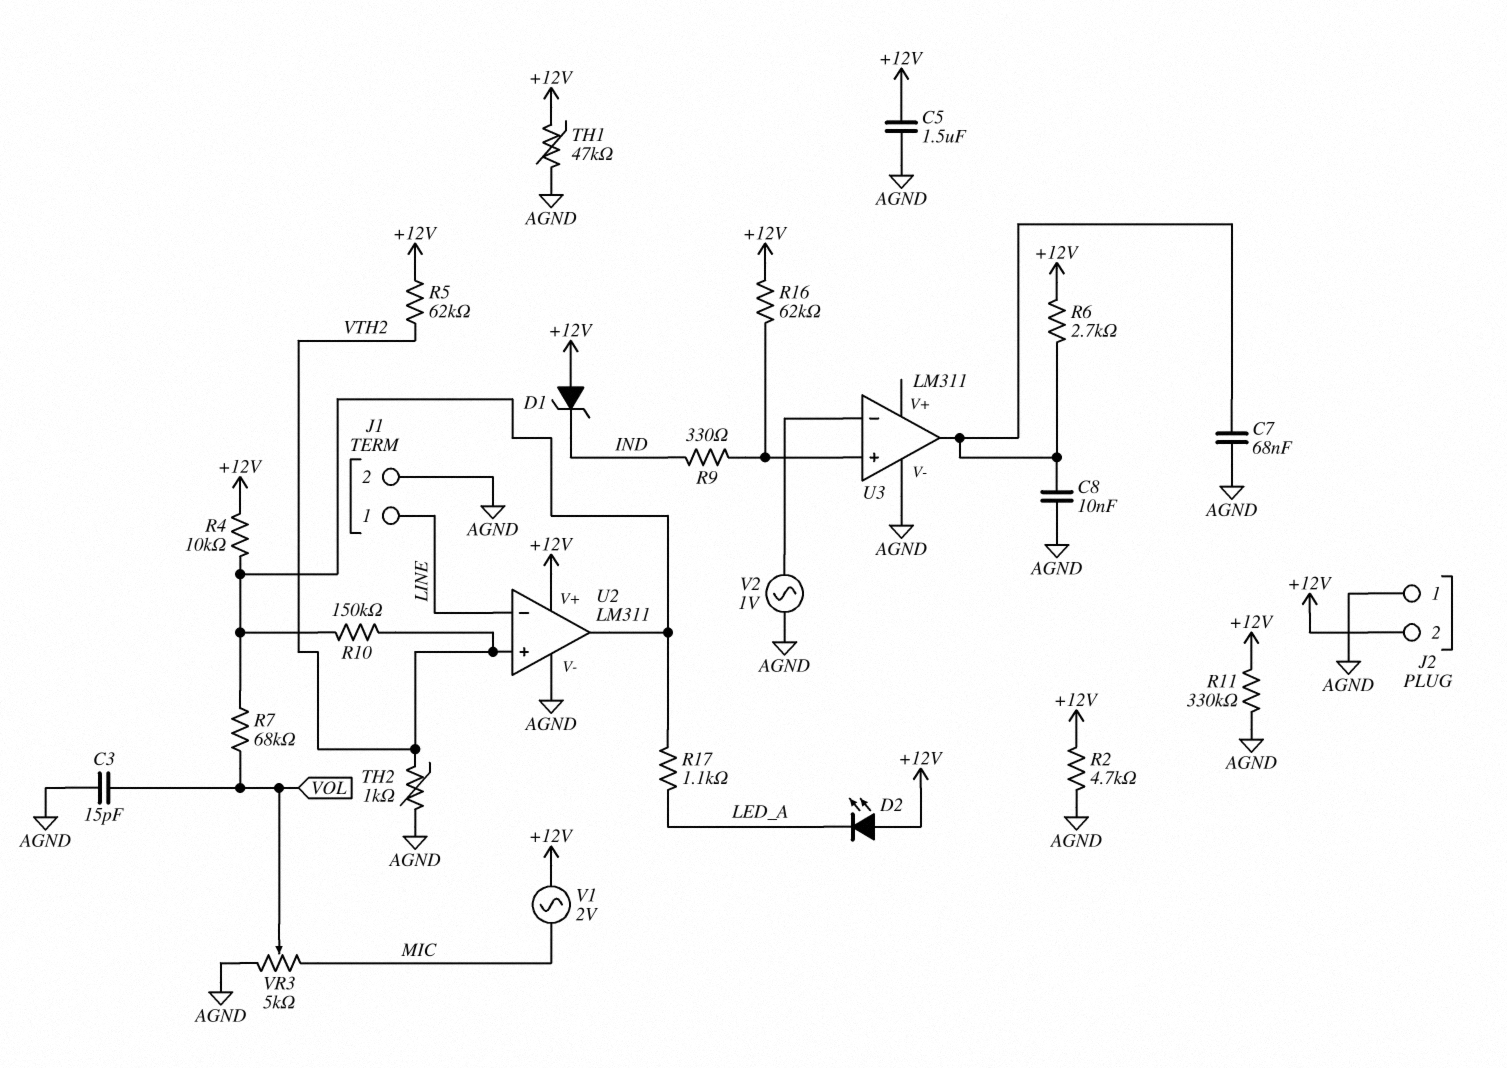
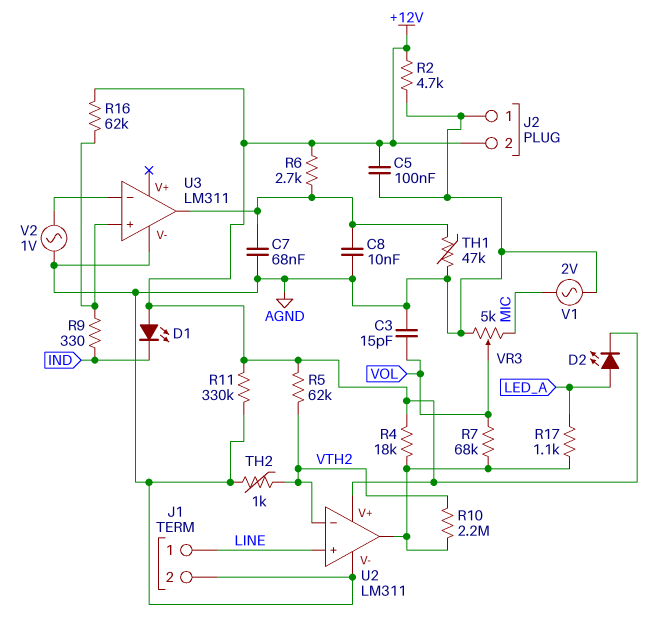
C5: 1.5uF (+12V, AGND) -> 100nF (+12V, AGND)
D1: zener (A +12V, K IND) -> LED (A +12V, K IND)
D2: LED (A +12V, K LED_A) -> LED (A LED_A, K +12V)
R4: 10k (+12V, U2/out) -> 18k (+12V, U2/out)
R10: 150k (U2/out, VTH2) -> 2.2M (U2/out, VTH2)
TH1: 47k (+12V, AGND) -> 47k (AGND, U3/out)
U2 pin in+: VTH2 -> LINE
U2 pin in-: LINE -> VTH2
V1: AC 2V (+12V, MIC) -> AC 2V (AGND, MIC)

